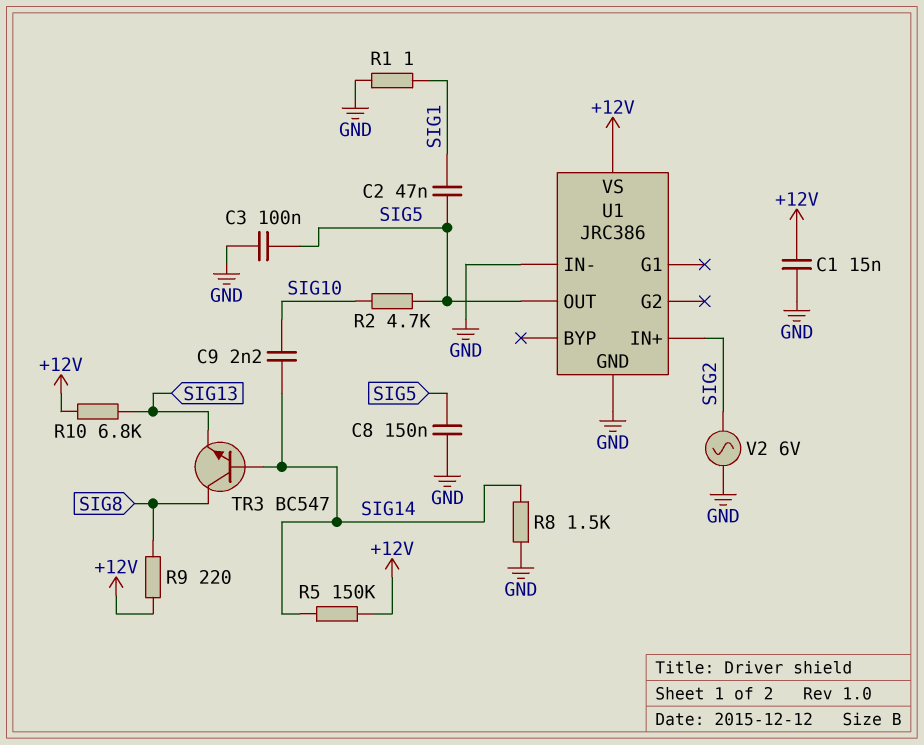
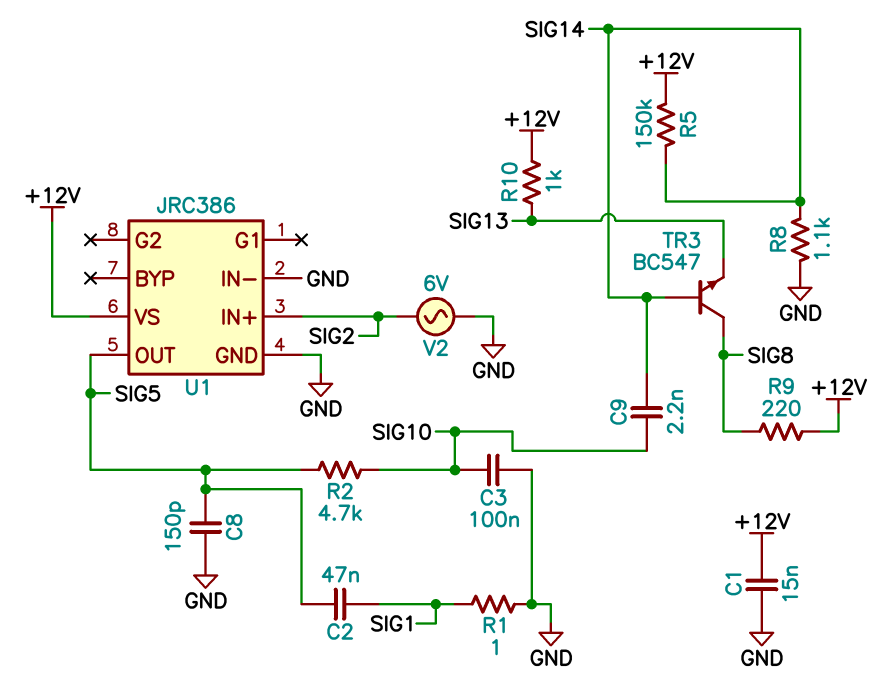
C3: 100nF (GND, SIG5) -> 100nF (GND, SIG10)
C8: 150nF (GND, SIG5) -> 150pF (GND, SIG5)
R8: 1.5k (GND, SIG14) -> 1.1k (GND, SIG14)
R10: 6.8k (+12V, SIG13) -> 1k (+12V, SIG13)

